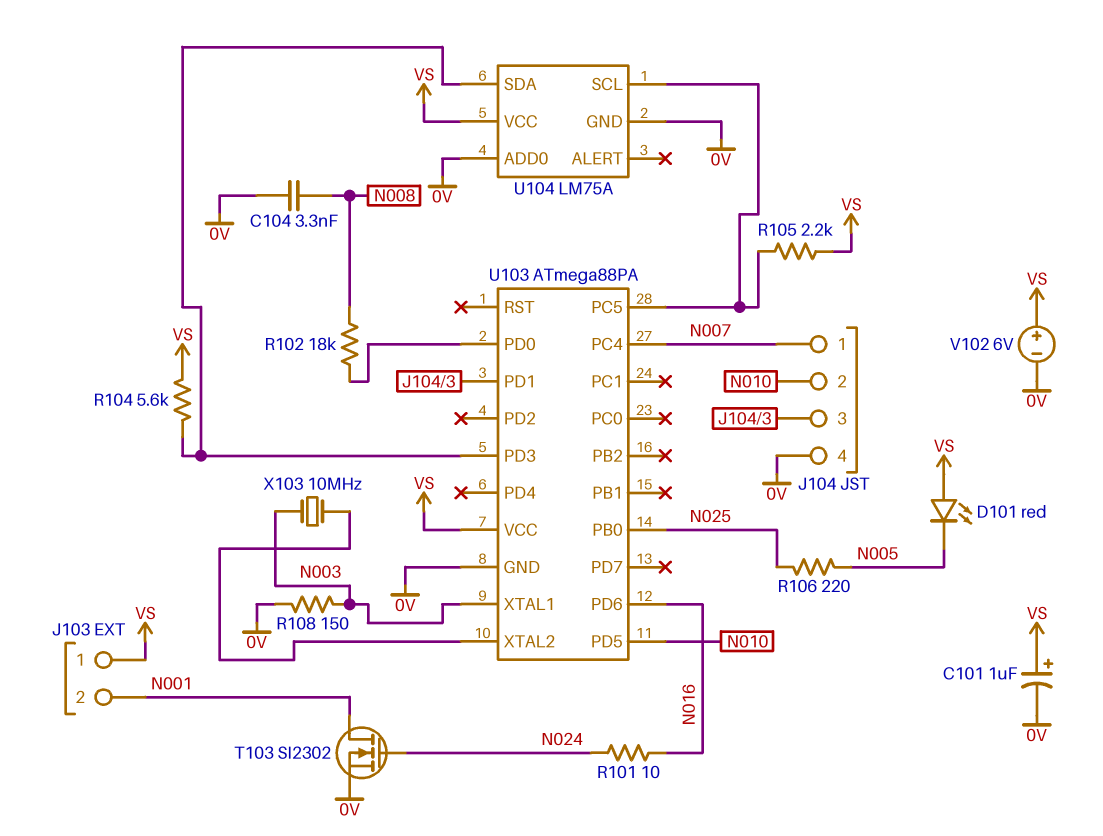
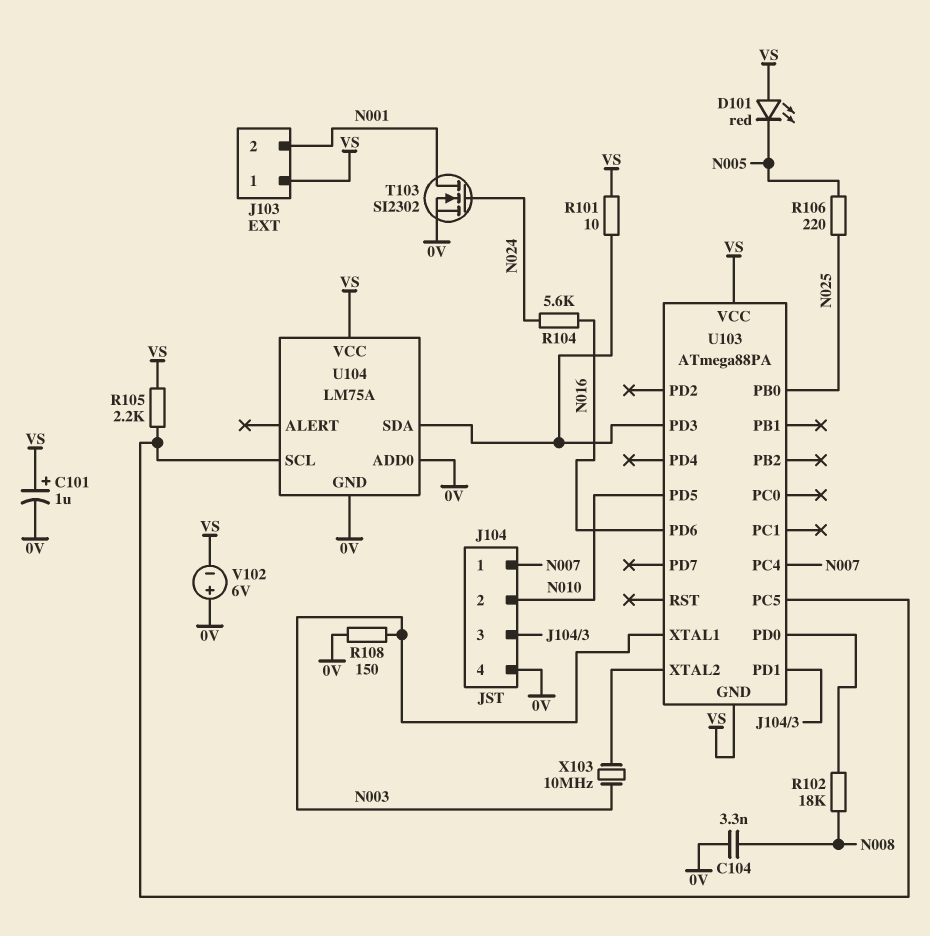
R101: 10 (N016, N024) -> 10 (U103/PD3, VS)
R104: 5.6k (U103/PD3, VS) -> 5.6k (N016, N024)
U103 pin GND: 0V -> VS
V102: 6V (plus VS, minus 0V) -> 6V (plus 0V, minus VS)

